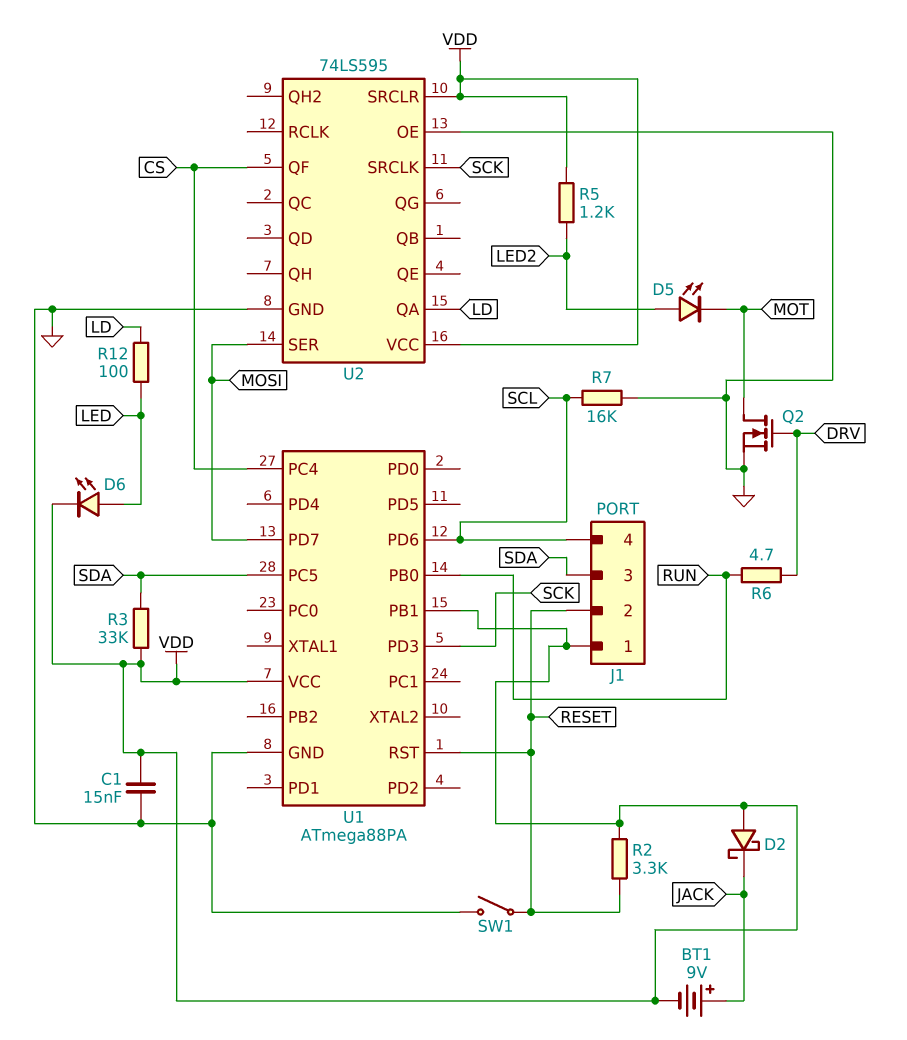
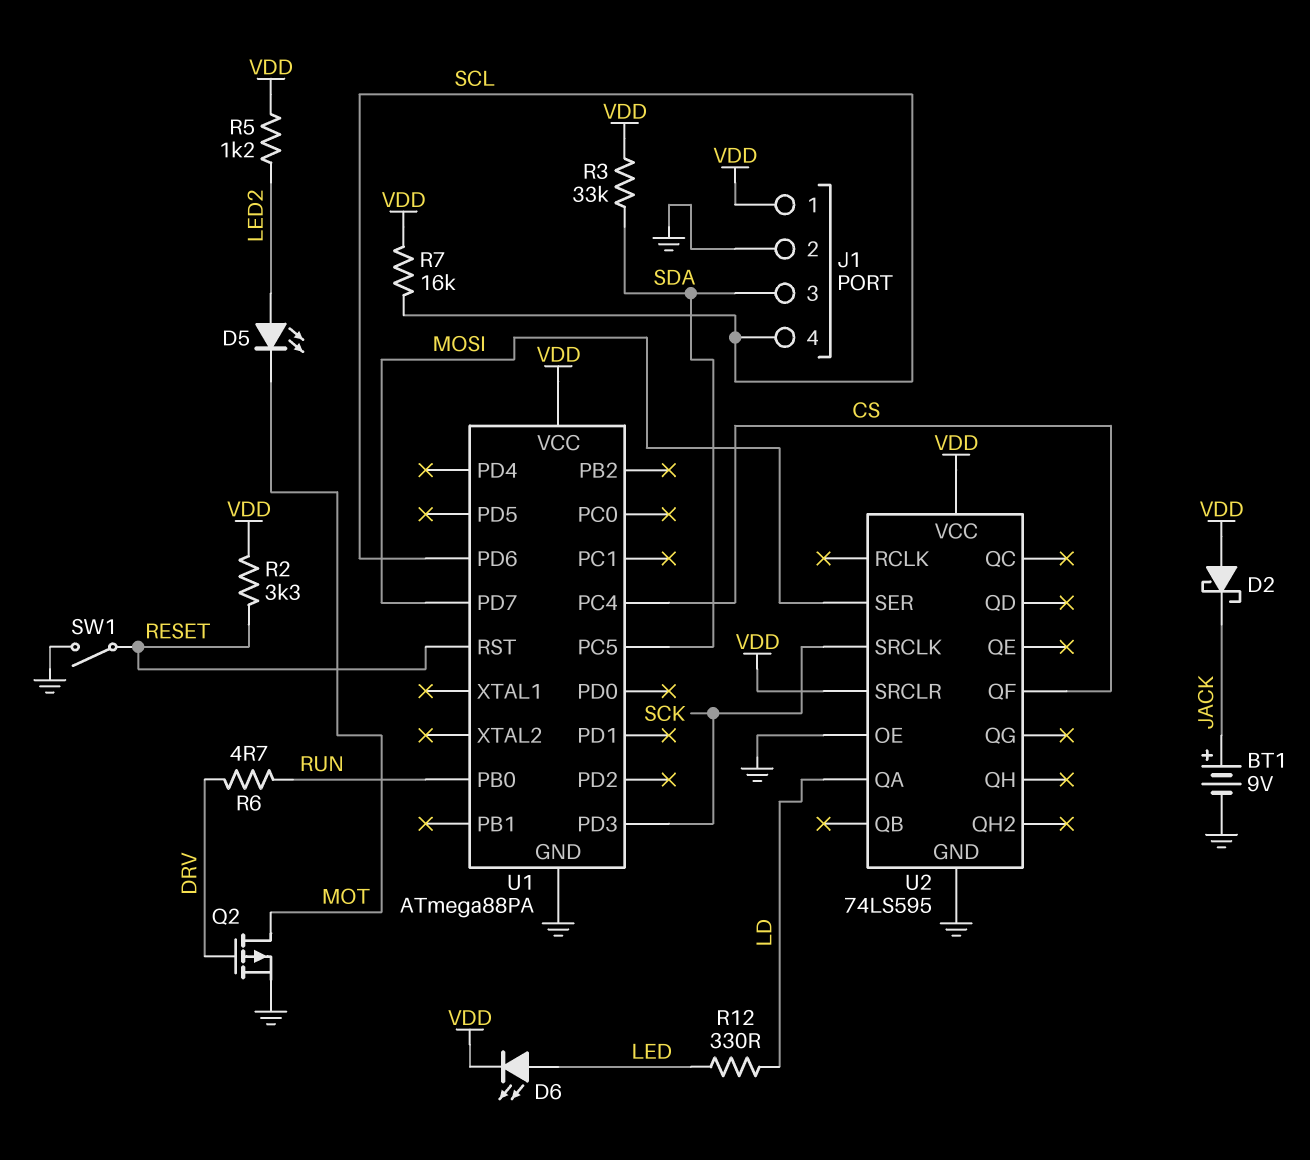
BT1: 9V (plus JACK, minus VDD) -> 9V (plus JACK, minus GND)
C1: 15nF (GND, VDD) -> none
J1 pin 2: RESET -> GND
Q2: NMOS (G DRV, D MOT, S GND) -> PMOS (G DRV, D MOT, S GND)
R7: 16k (GND, SCL) -> 16k (SCL, VDD)
R12: 100 (LD, LED) -> 330 (LD, LED)
U1 pin PB1: VDD -> none

